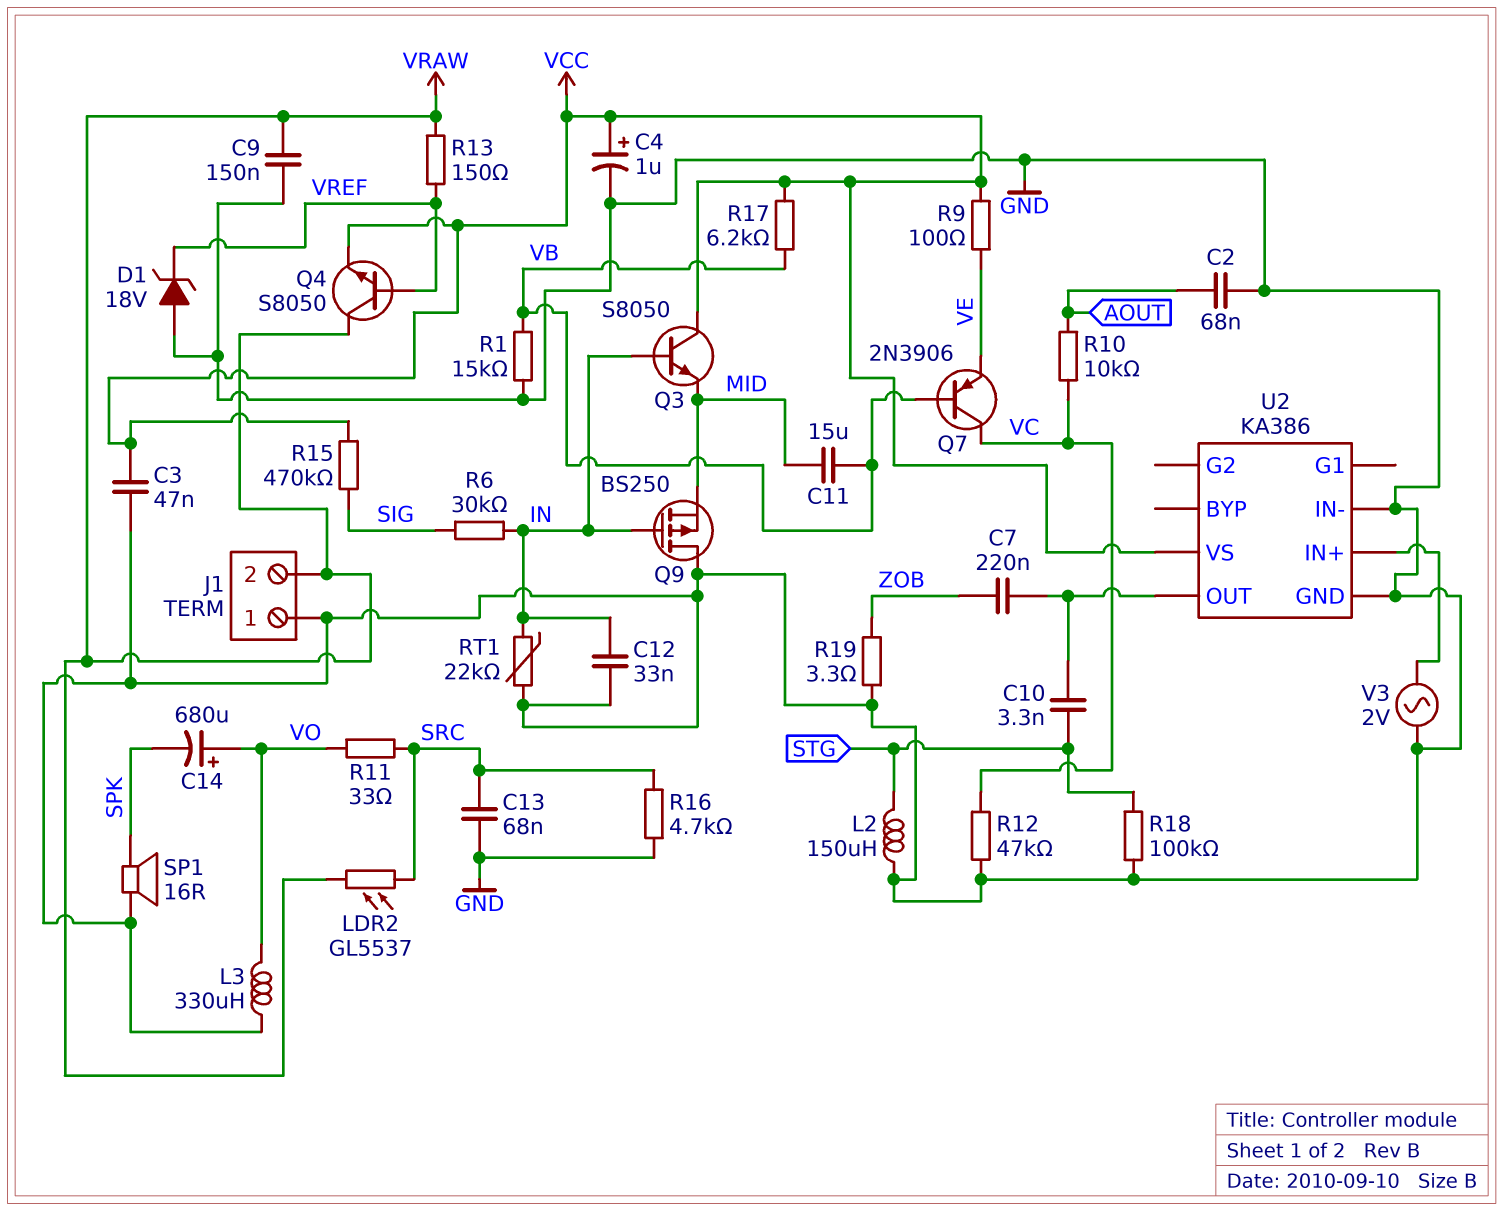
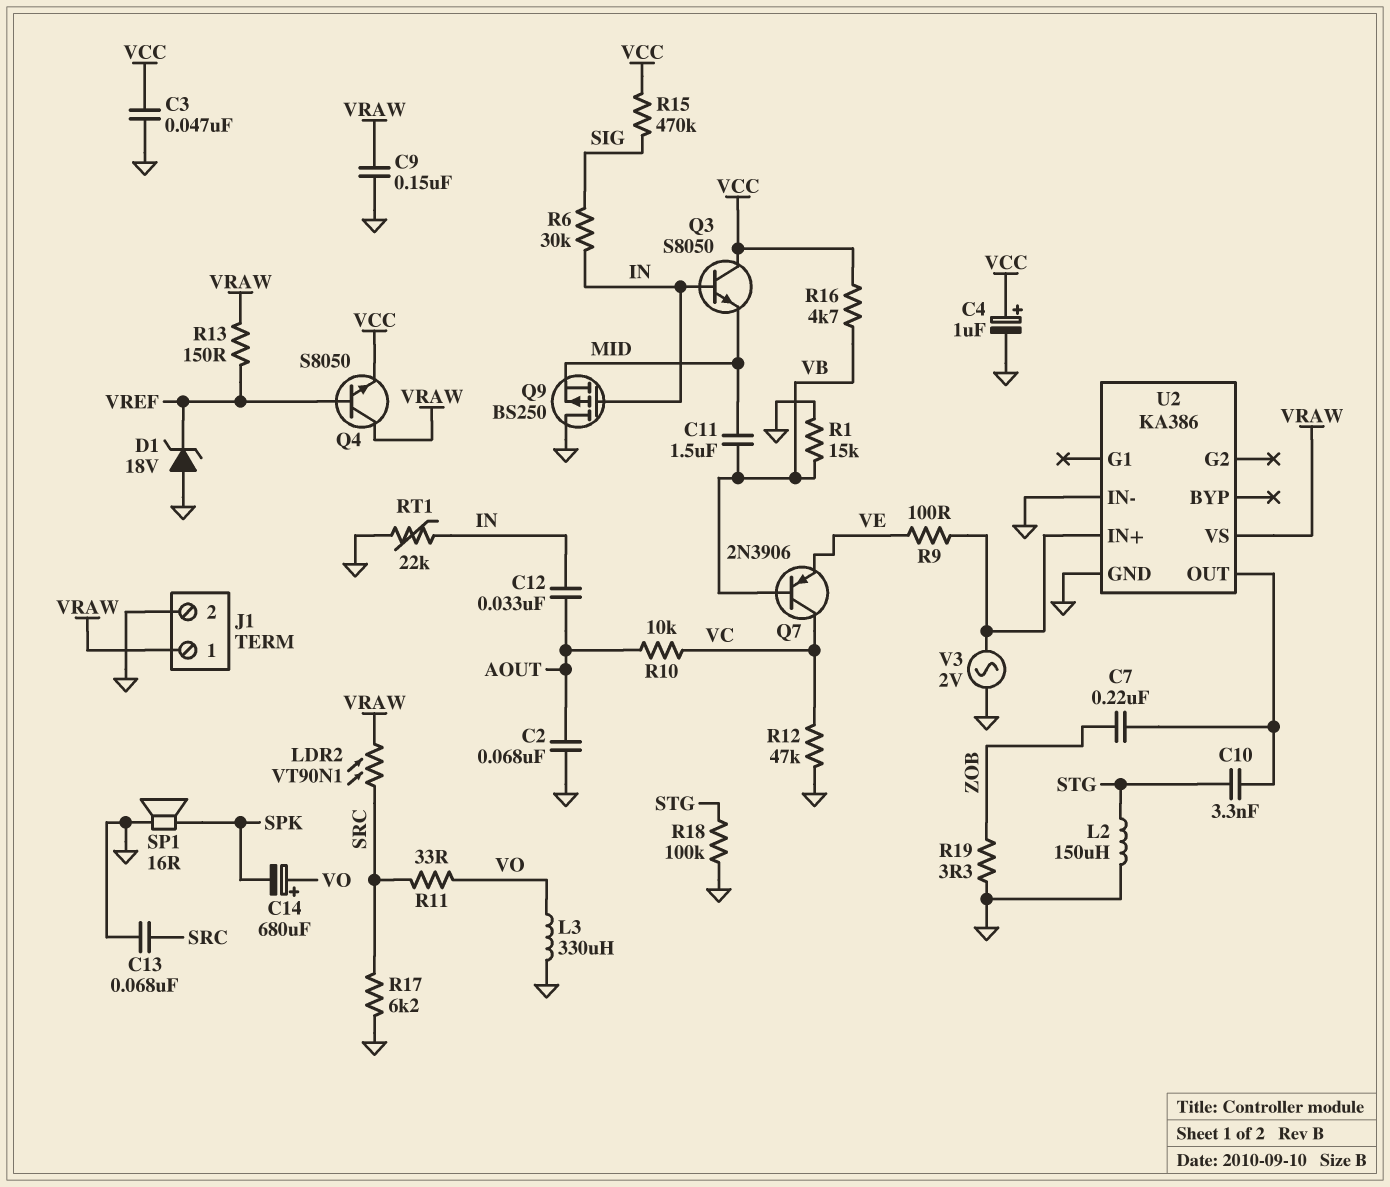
C11: 15uF (MID, VB) -> 1.5uF (MID, VB)
C12: 33nF (GND, IN) -> 33nF (AOUT, IN)
J1 pin 1: GND -> VRAW
J1 pin 2: VRAW -> GND
LDR2: GL5537 (SRC, VRAW) -> VT90N1 (SRC, VRAW)
R9: 100 (VCC, VE) -> 100 (U2/IN+, VE)
R16: 4.7k (GND, SRC) -> 4.7k (VB, VCC)
R17: 6.2k (VB, VCC) -> 6.2k (GND, SRC)
U2 pin VS: VCC -> VRAW

